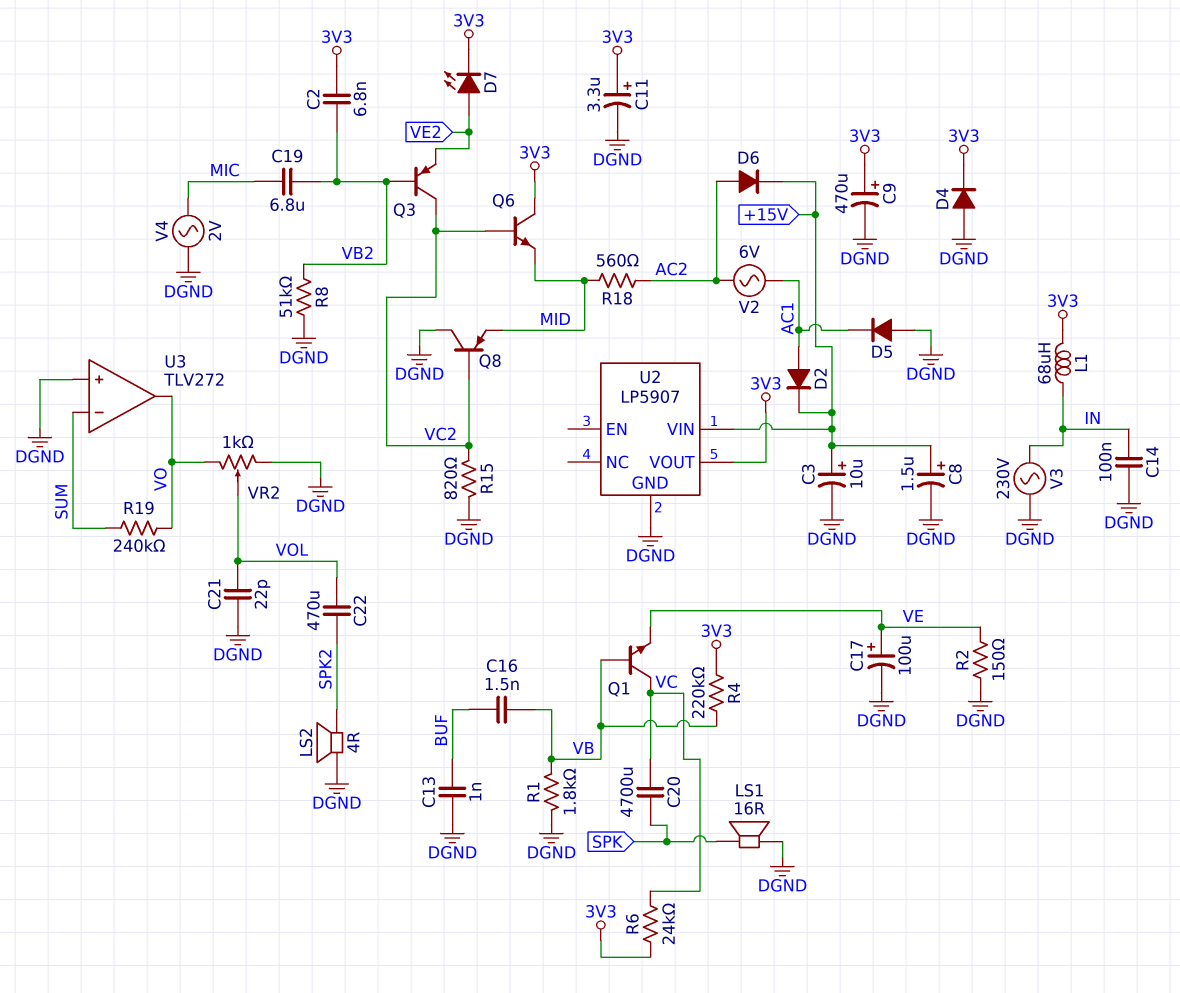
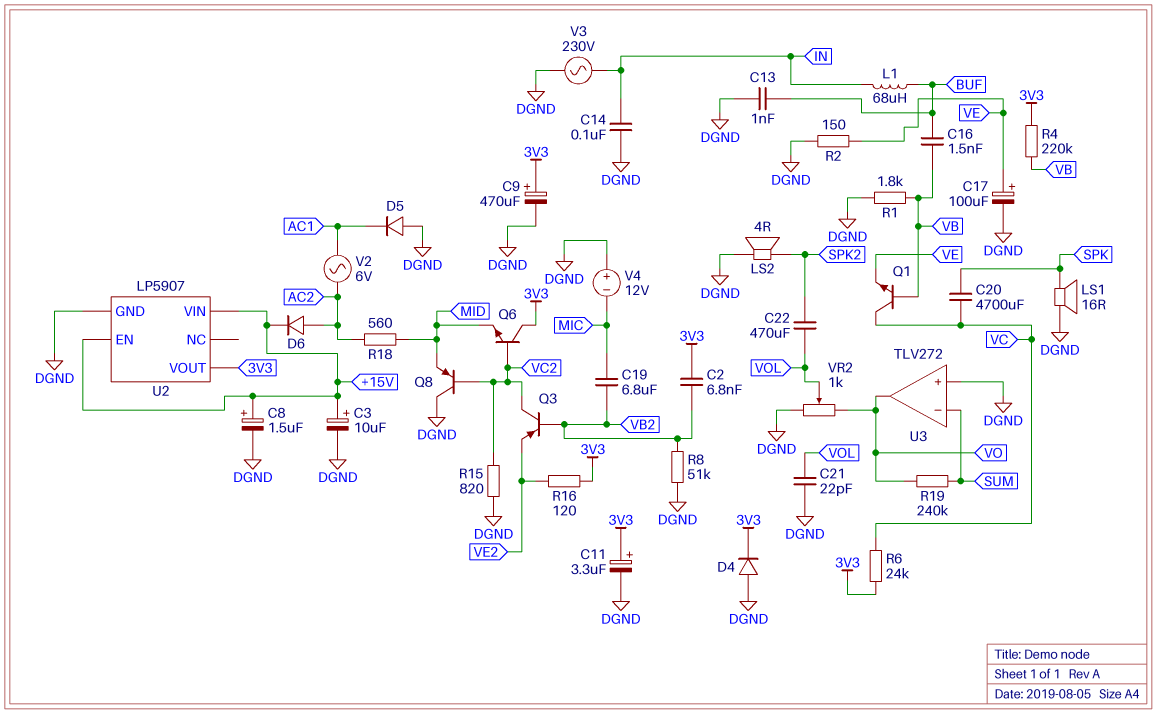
D2: diode (A AC1, K +15V) -> none
D7: LED (A VE2, K 3V3) -> none
L1: 68uH (3V3, IN) -> 68uH (BUF, IN)
R16: none -> 120 (3V3, VE2)
U2 pin EN: none -> +15V
V4: AC 2V (DGND, MIC) -> 12V (plus DGND, minus MIC)

